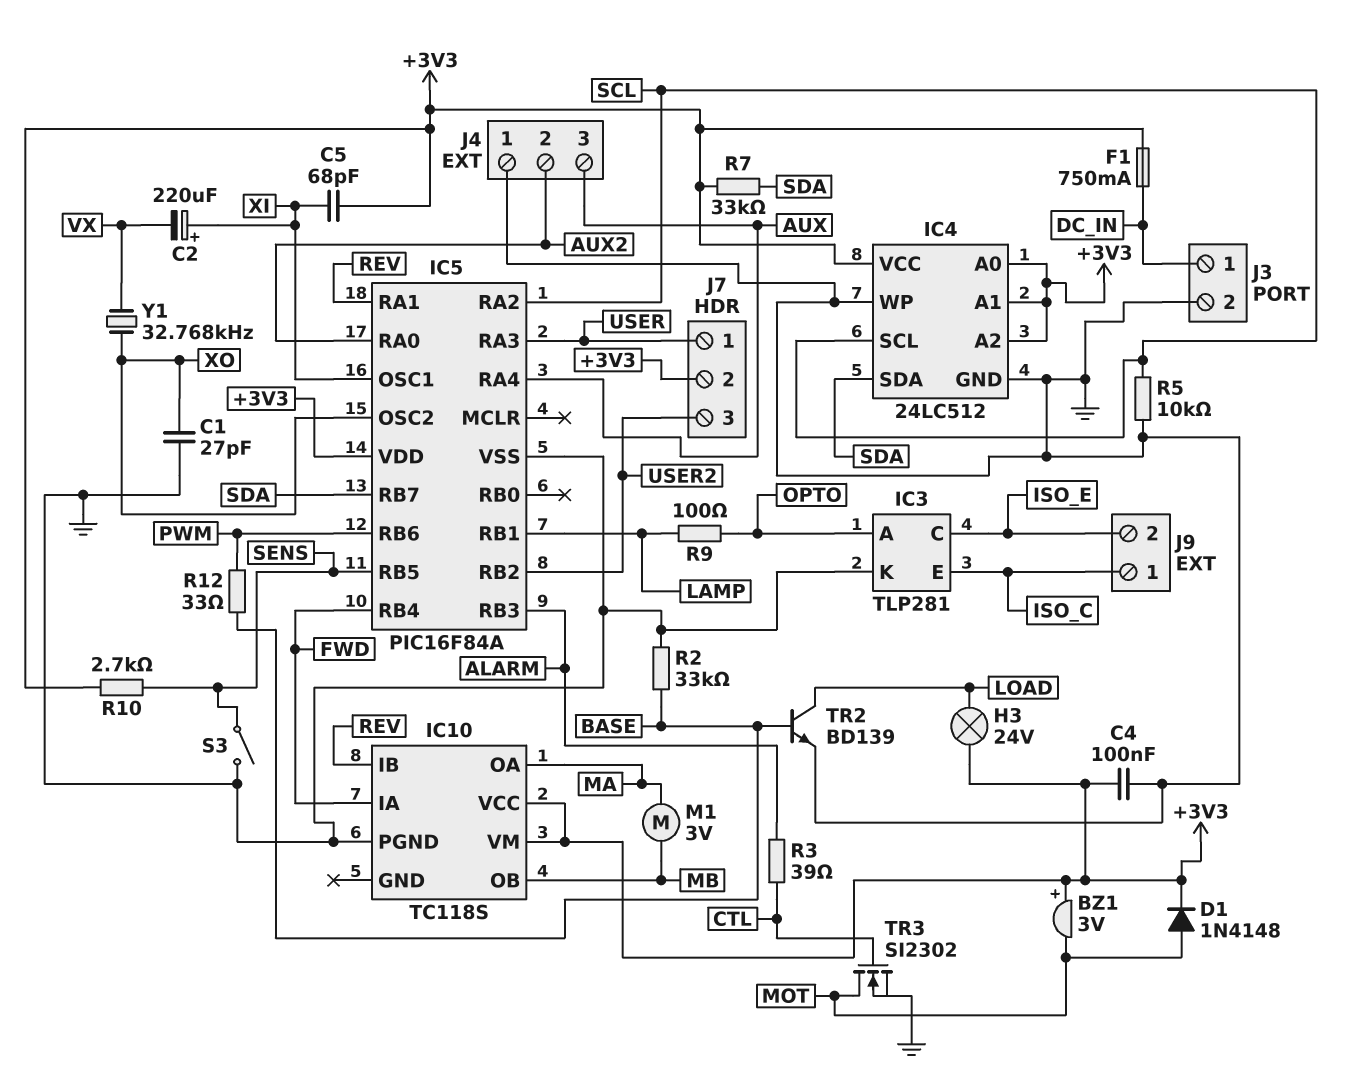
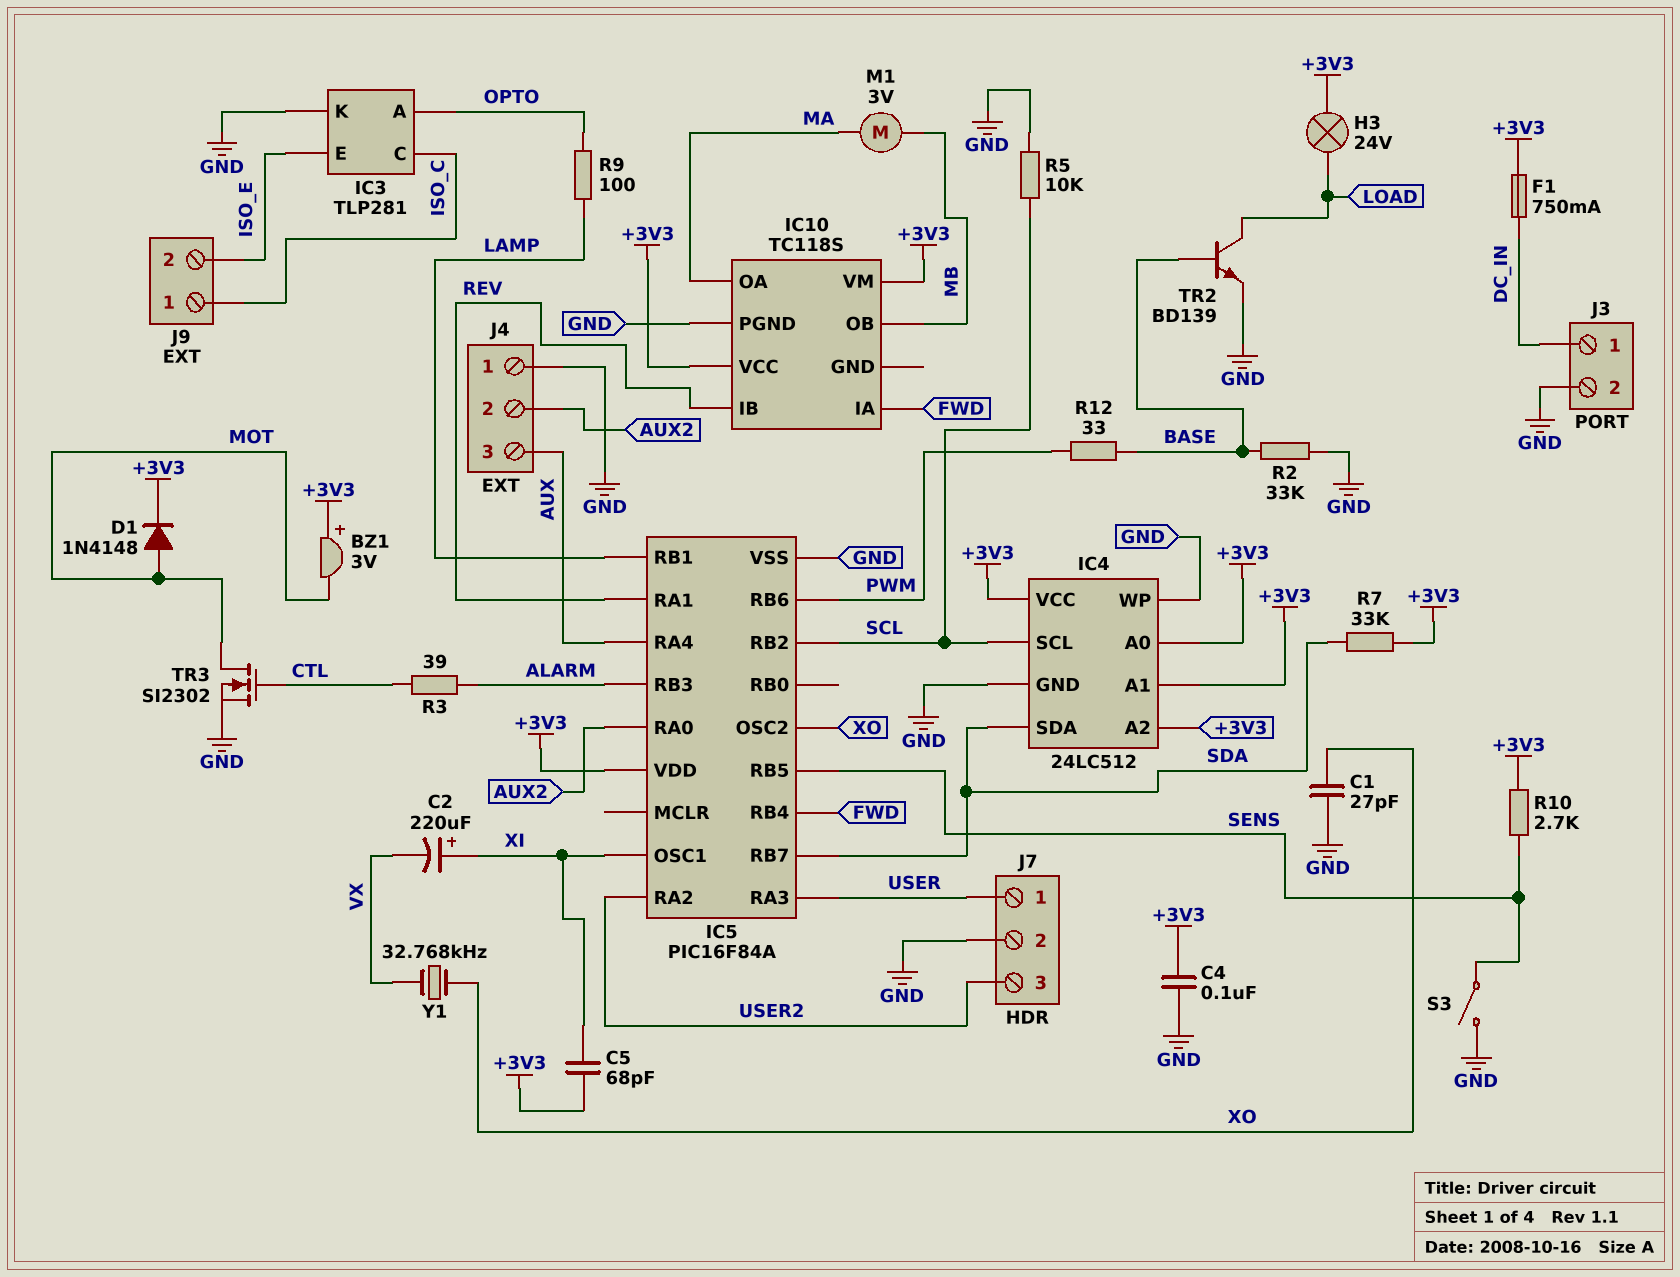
IC3 pin C: ISO_E -> ISO_C
IC3 pin E: ISO_C -> ISO_E
IC5 pin RA2: SCL -> USER2
IC5 pin RB2: USER2 -> SCL
J7 pin 2: +3V3 -> GND

